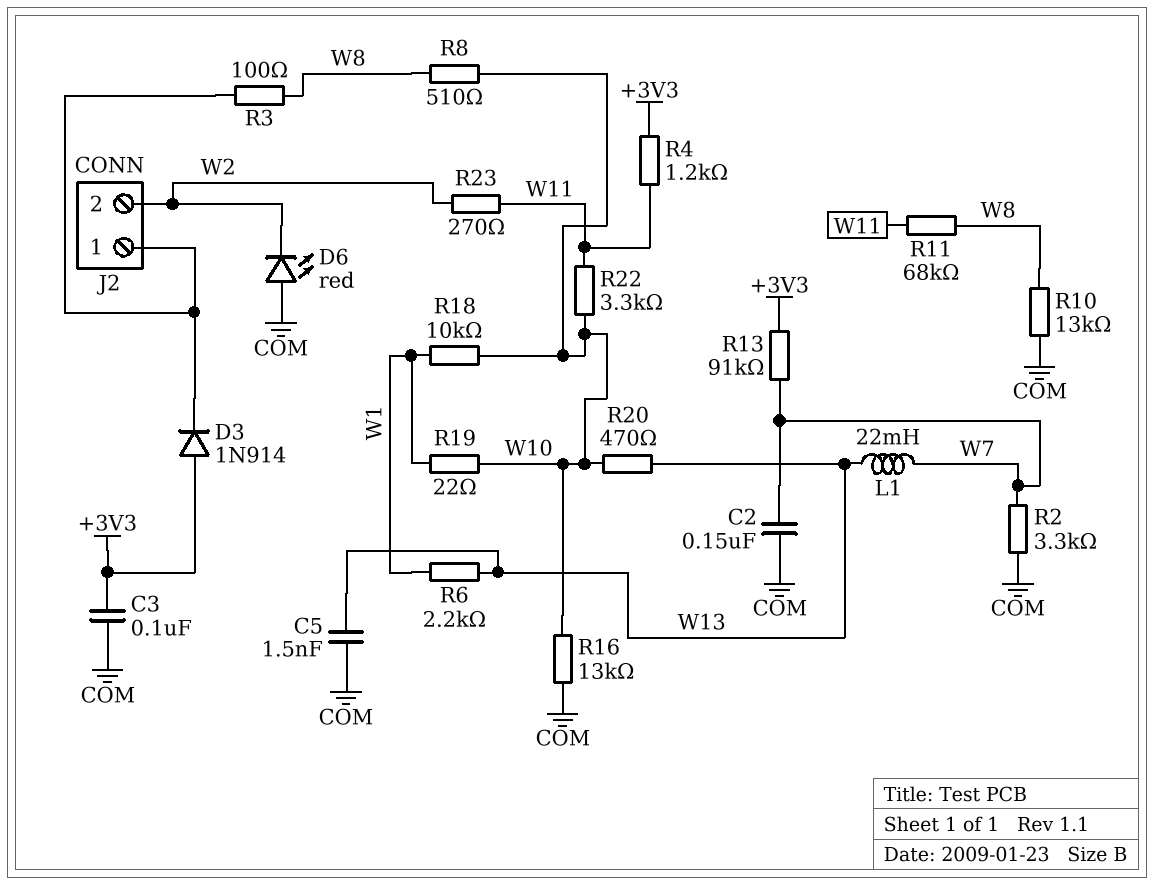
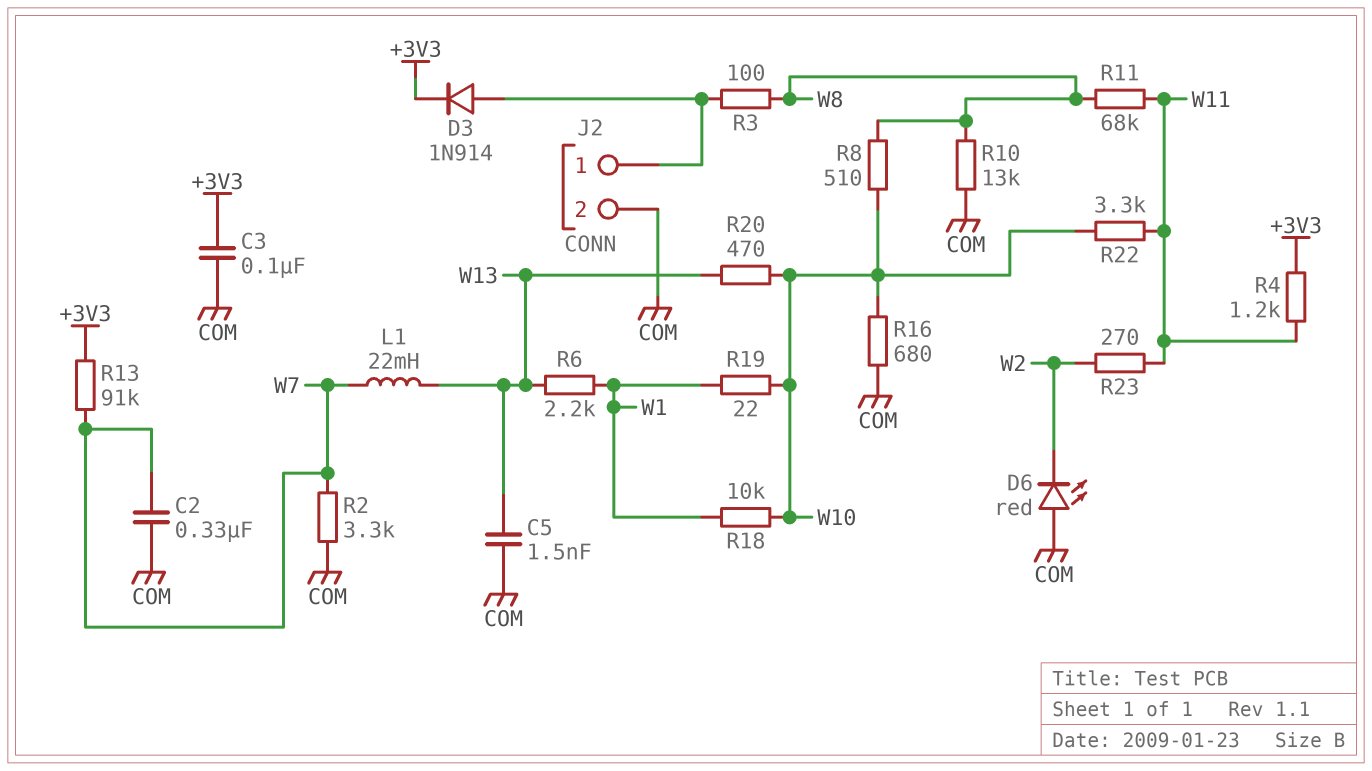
C2: 150nF (COM, W7) -> 330nF (COM, W7)
D3: diode 1N914 (A +3V3, K J2/1) -> diode 1N914 (A J2/1, K +3V3)
J2 pin 2: W2 -> COM
R16: 13k (COM, W10) -> 680 (COM, W10)

